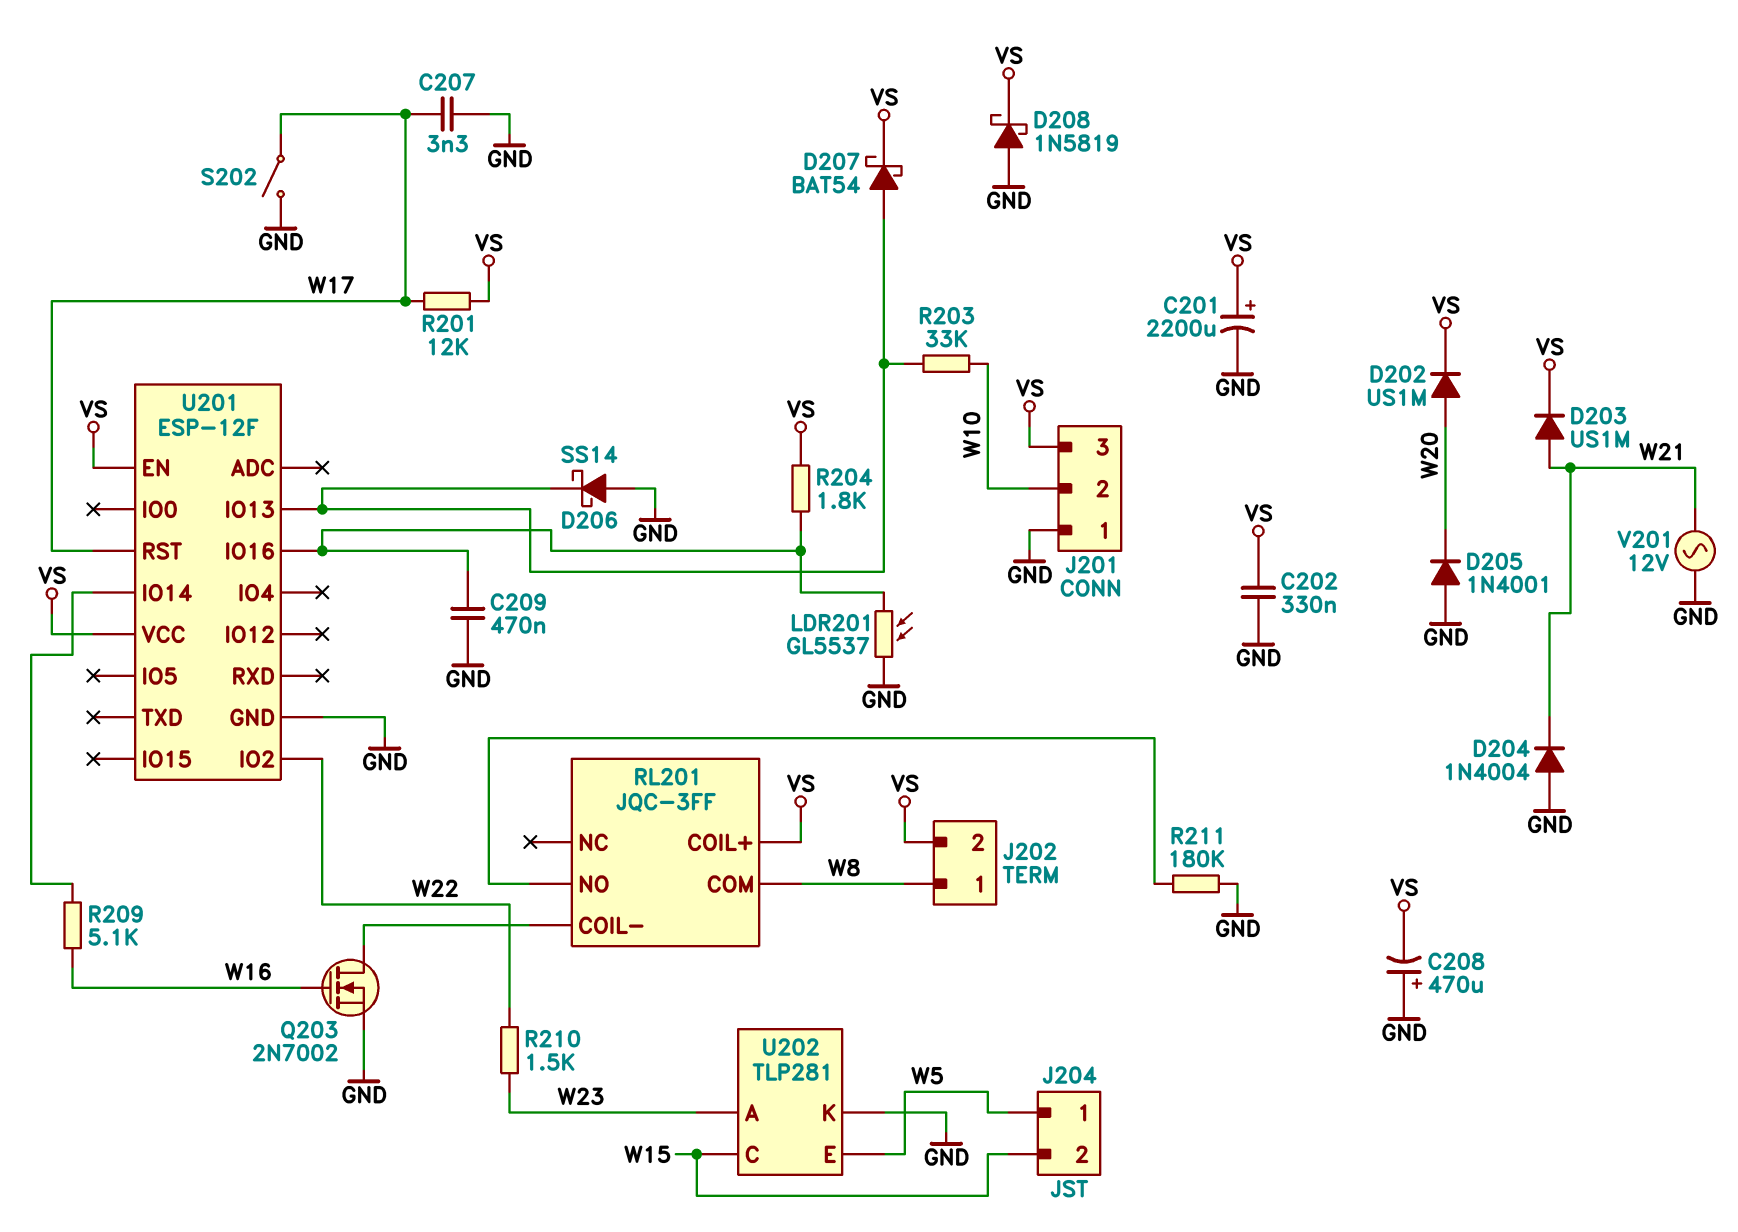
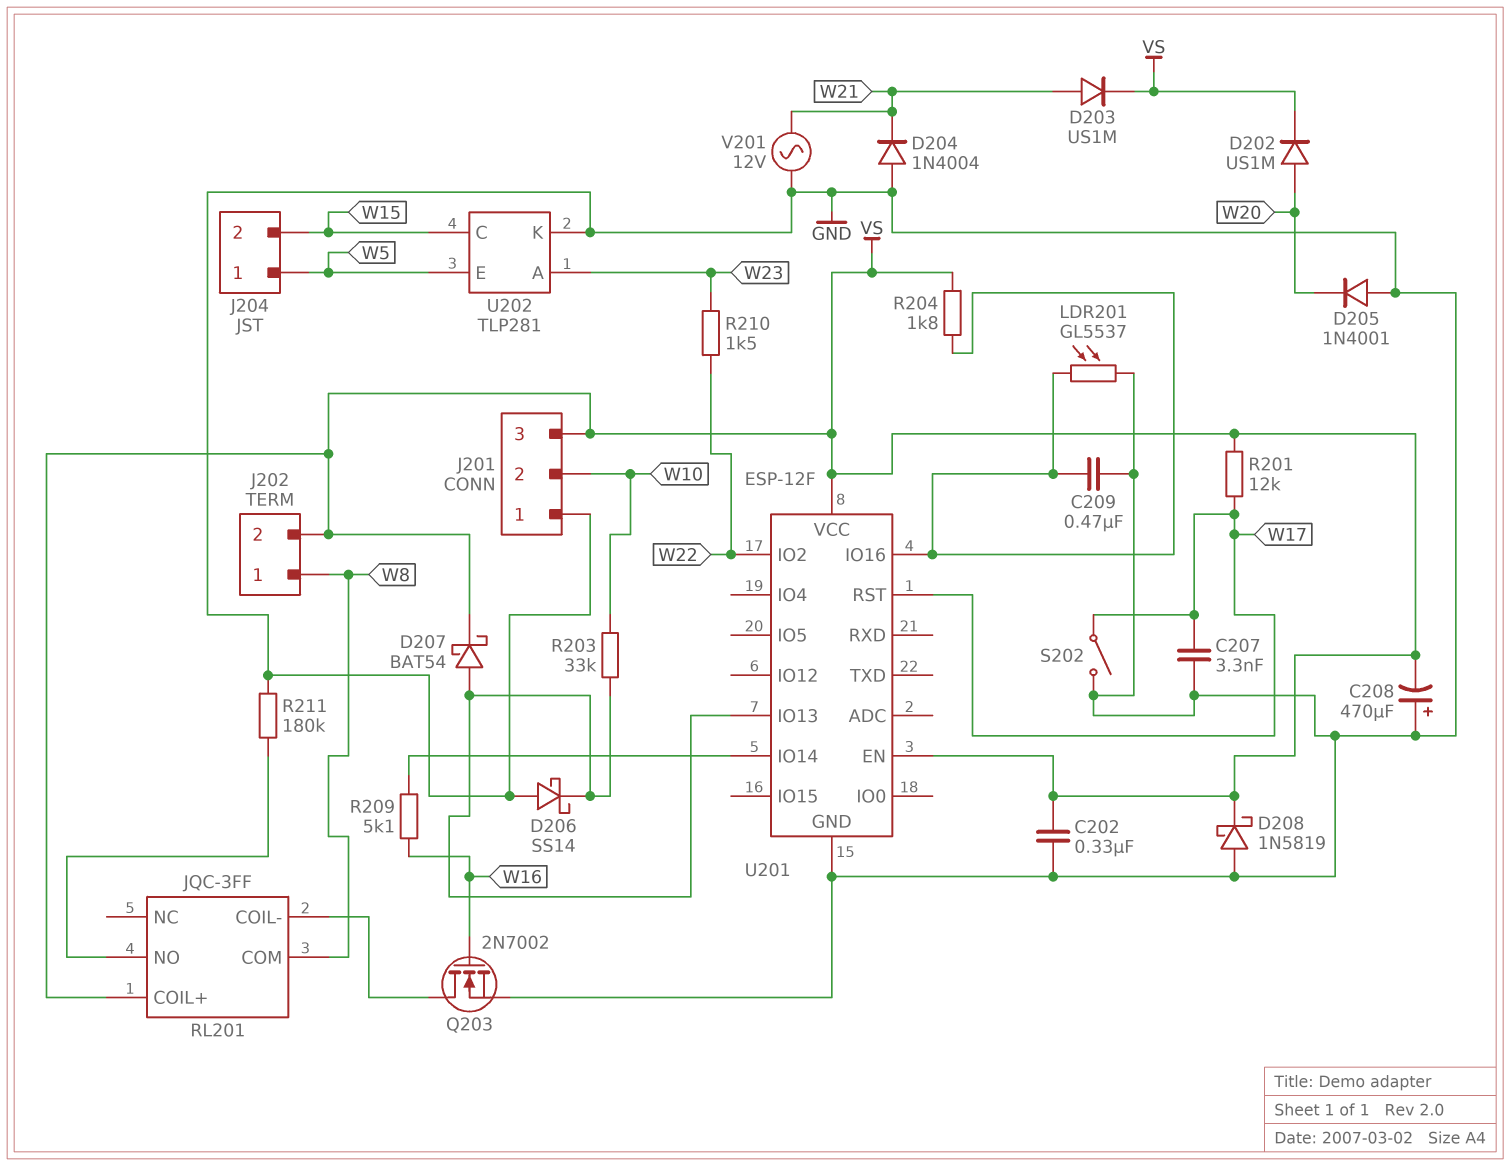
C201: 2200uF (plus VS, minus GND) -> none

